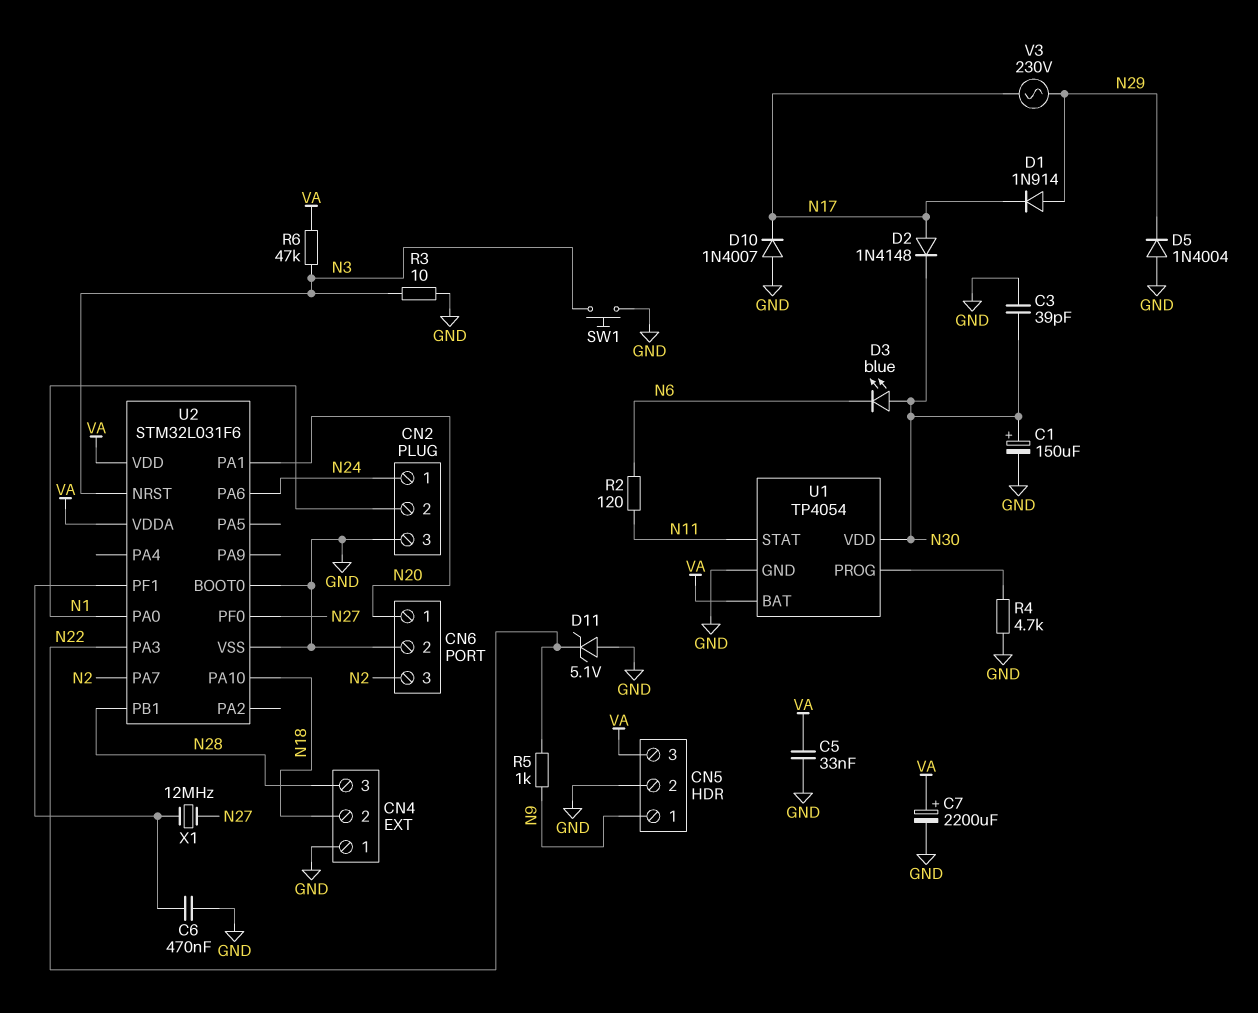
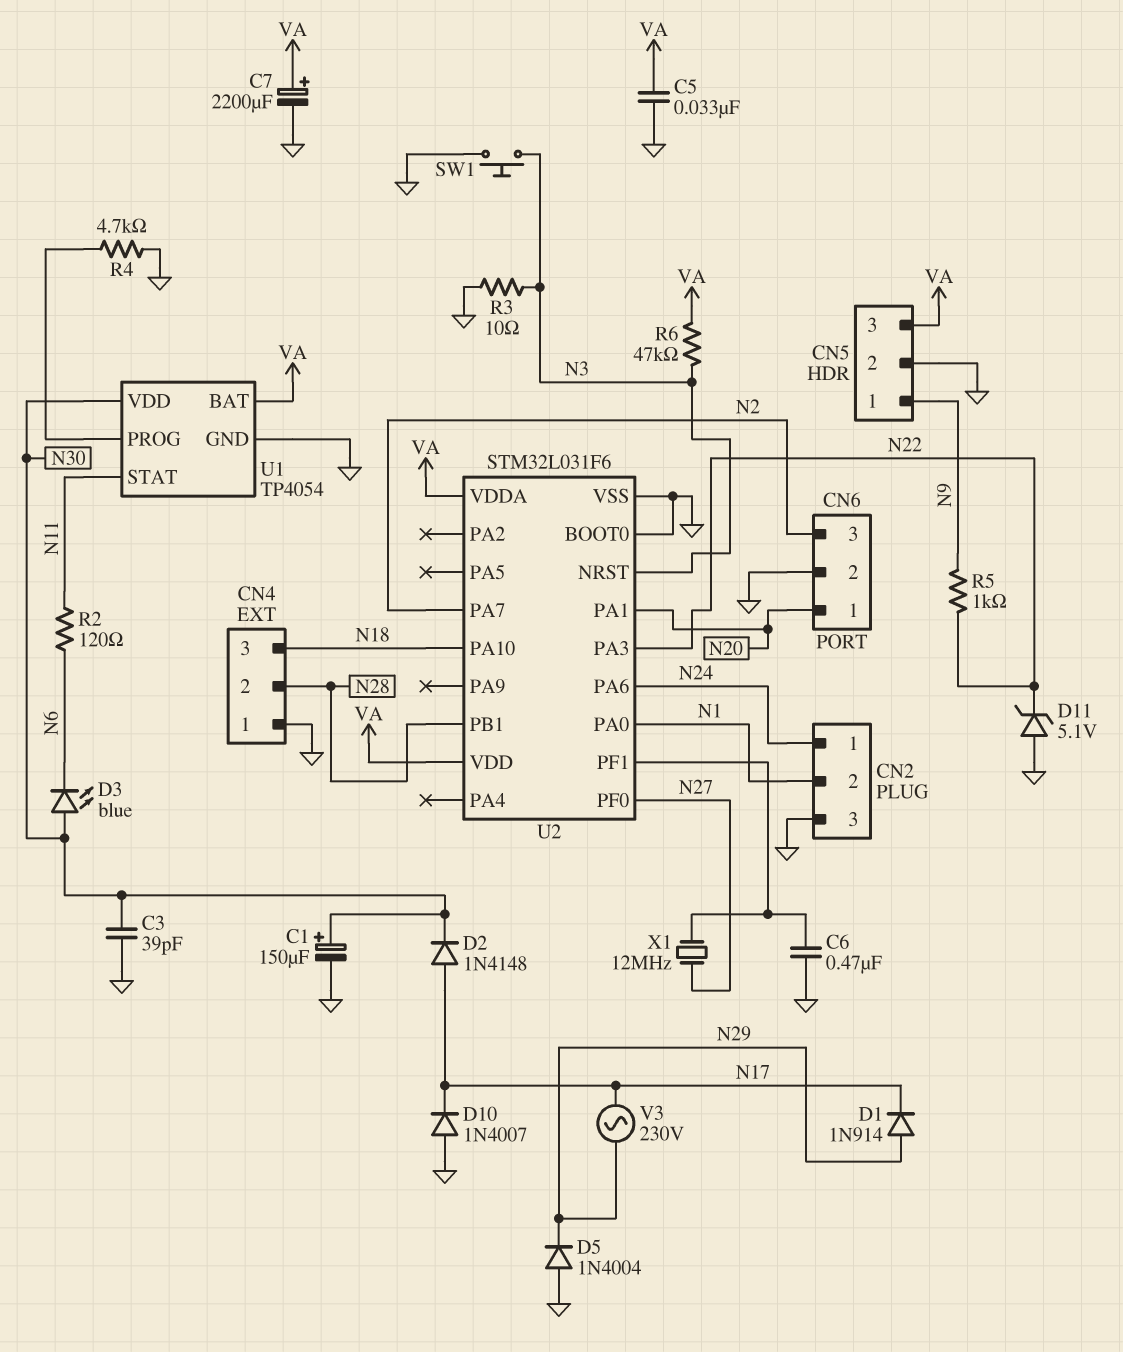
CN4 pin 2: N18 -> N28
CN4 pin 3: N28 -> N18

